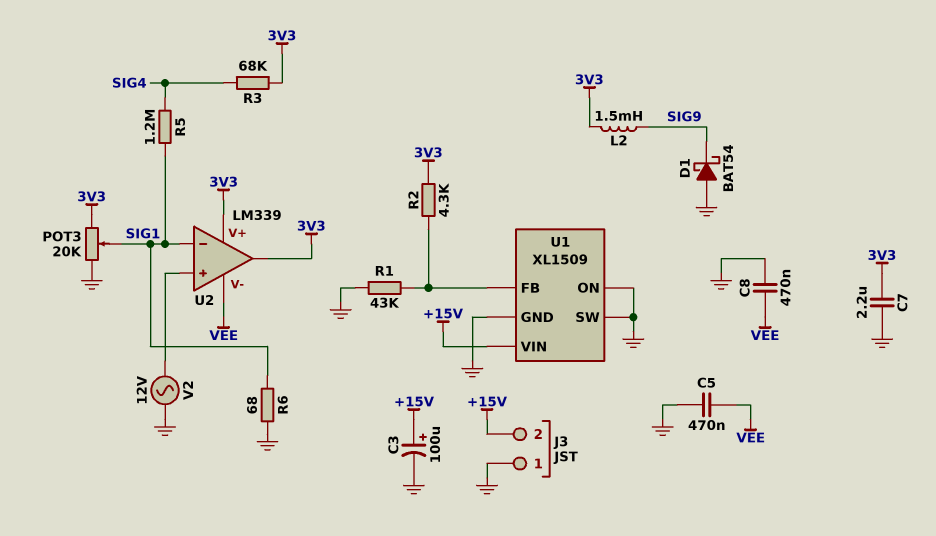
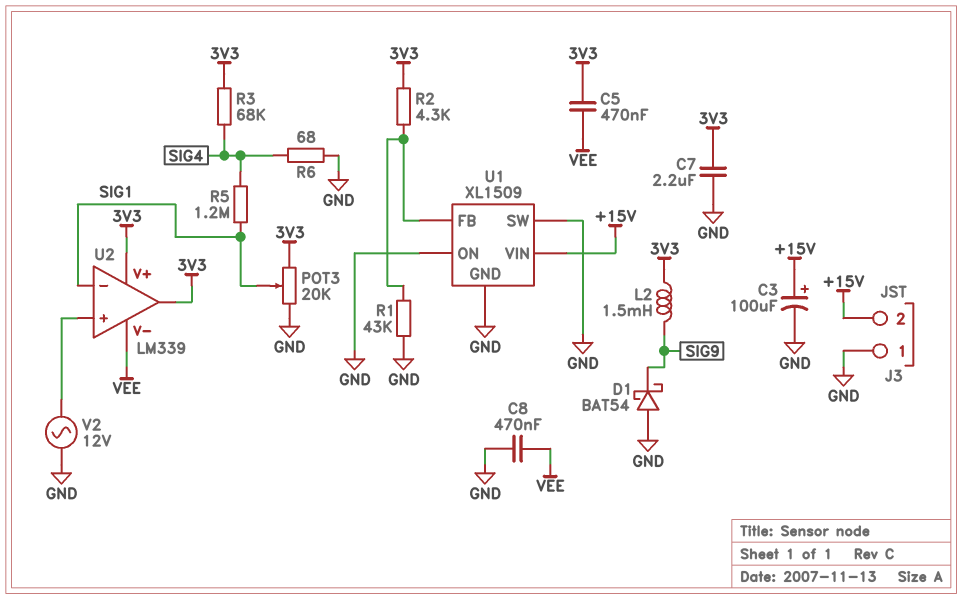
C5: 470nF (GND, VEE) -> 470nF (3V3, VEE)
R6: 68 (GND, SIG1) -> 68 (GND, SIG4)

